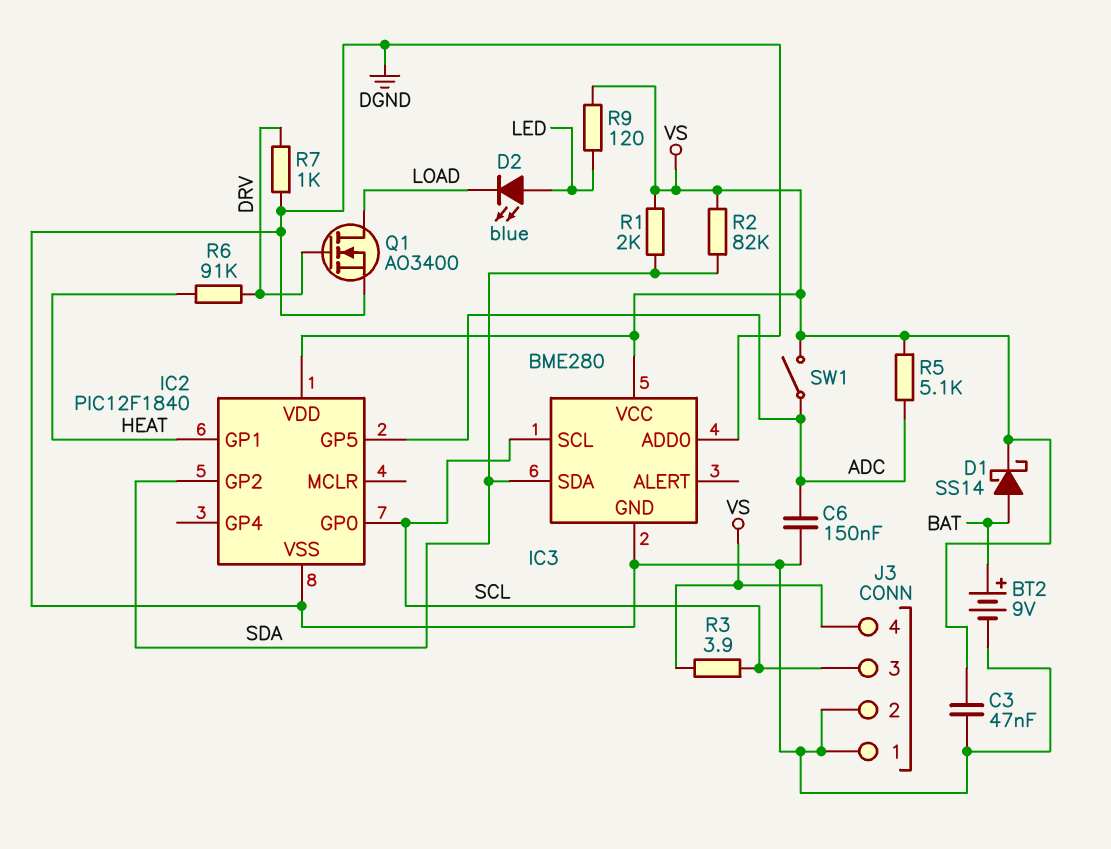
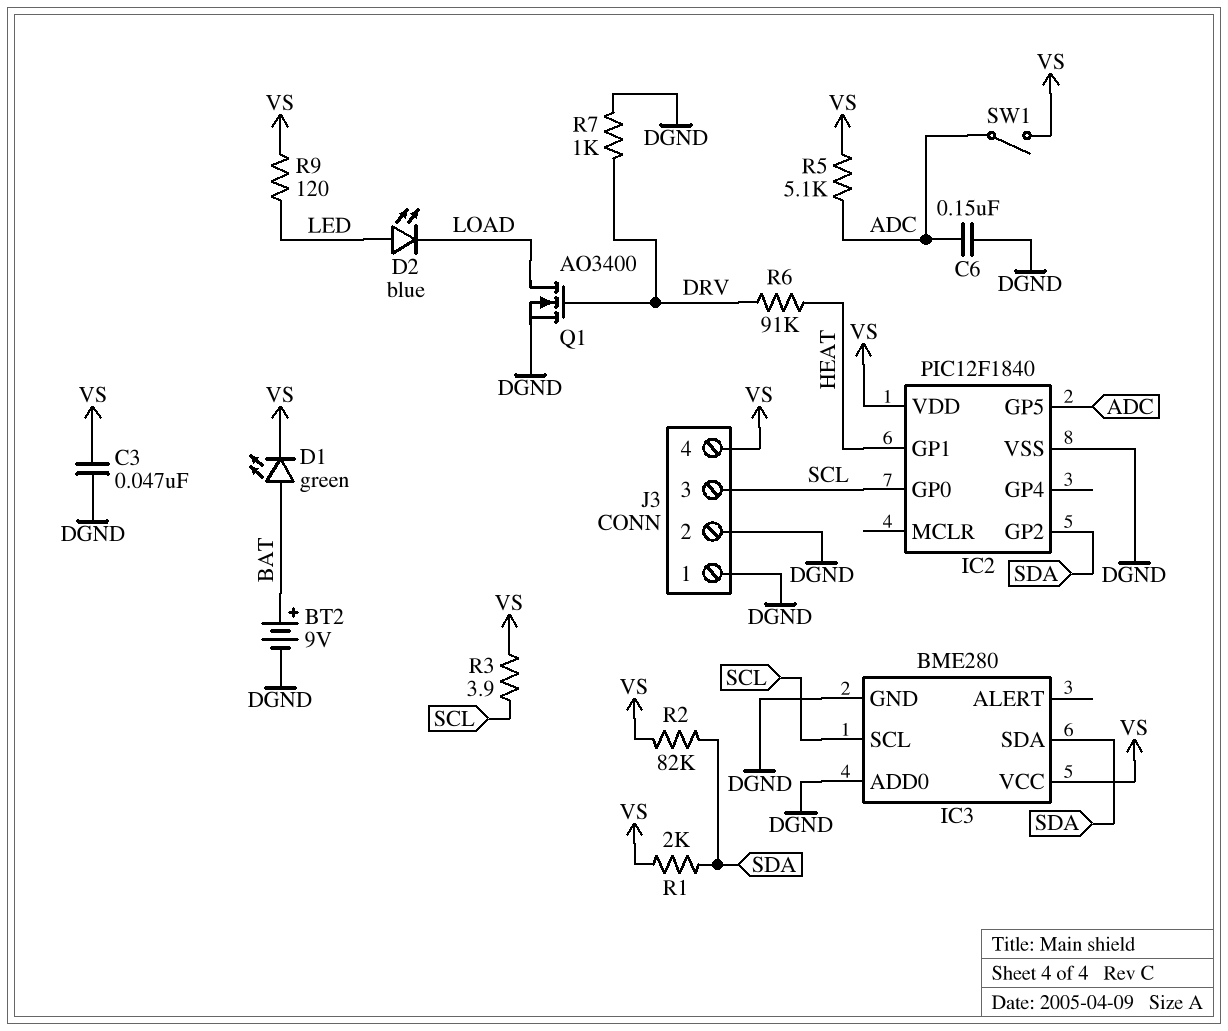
D1: schottky SS14 (A BAT, K VS) -> LED green (A BAT, K VS)

